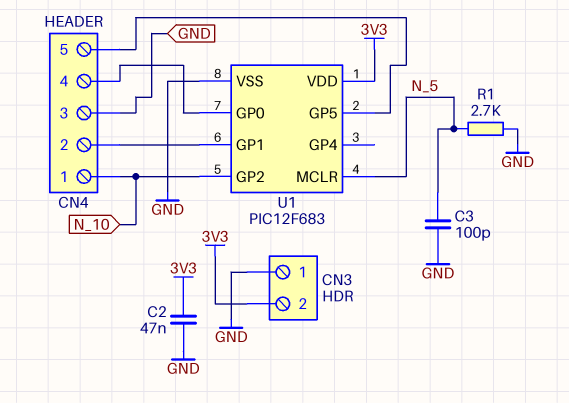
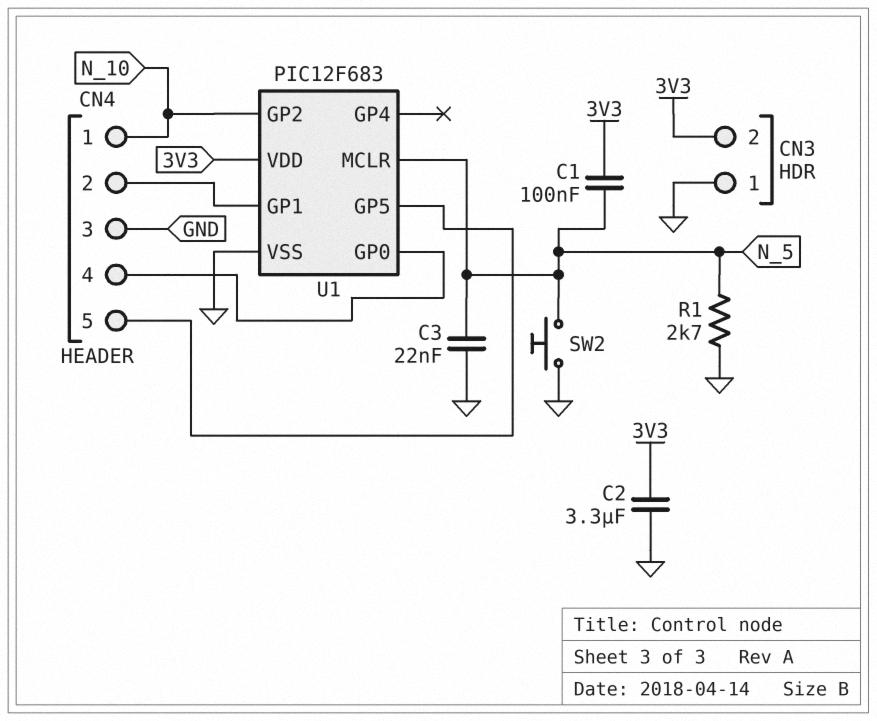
C1: none -> 100nF (3V3, N_5)
C2: 47nF (3V3, GND) -> 3.3uF (3V3, GND)
C3: 100pF (GND, N_5) -> 22nF (GND, N_5)
SW2: none -> button (GND, N_5)

